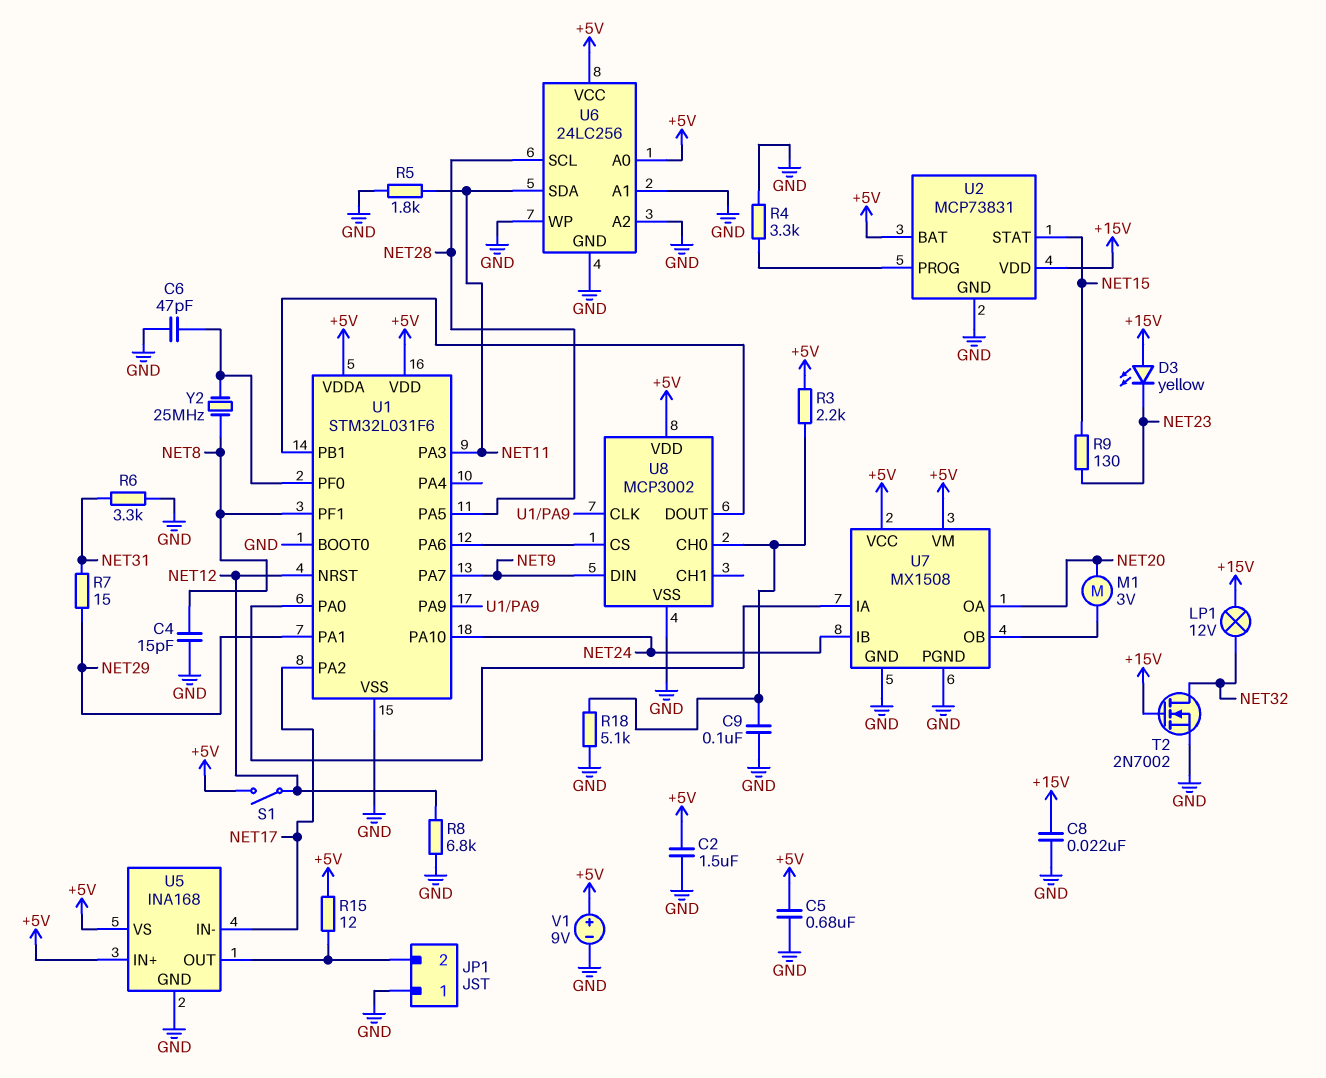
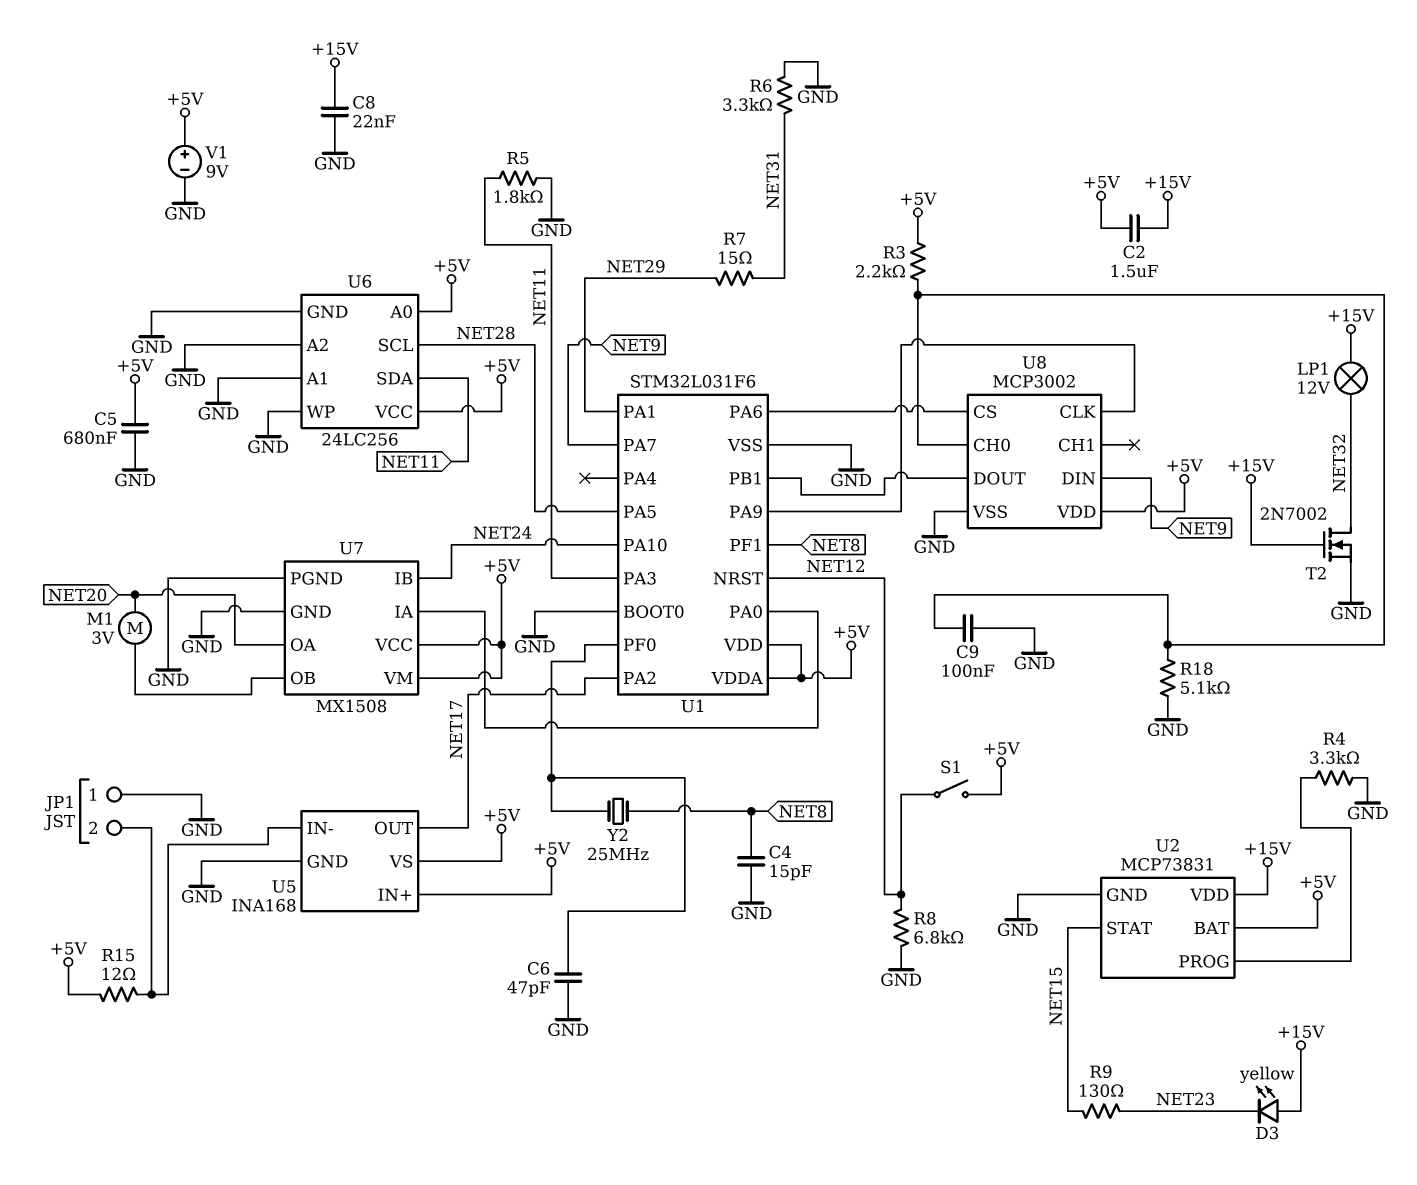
C2: 1.5uF (+5V, GND) -> 1.5uF (+5V, +15V)
U5 pin IN-: NET17 -> JP1/2
U5 pin OUT: JP1/2 -> NET17

